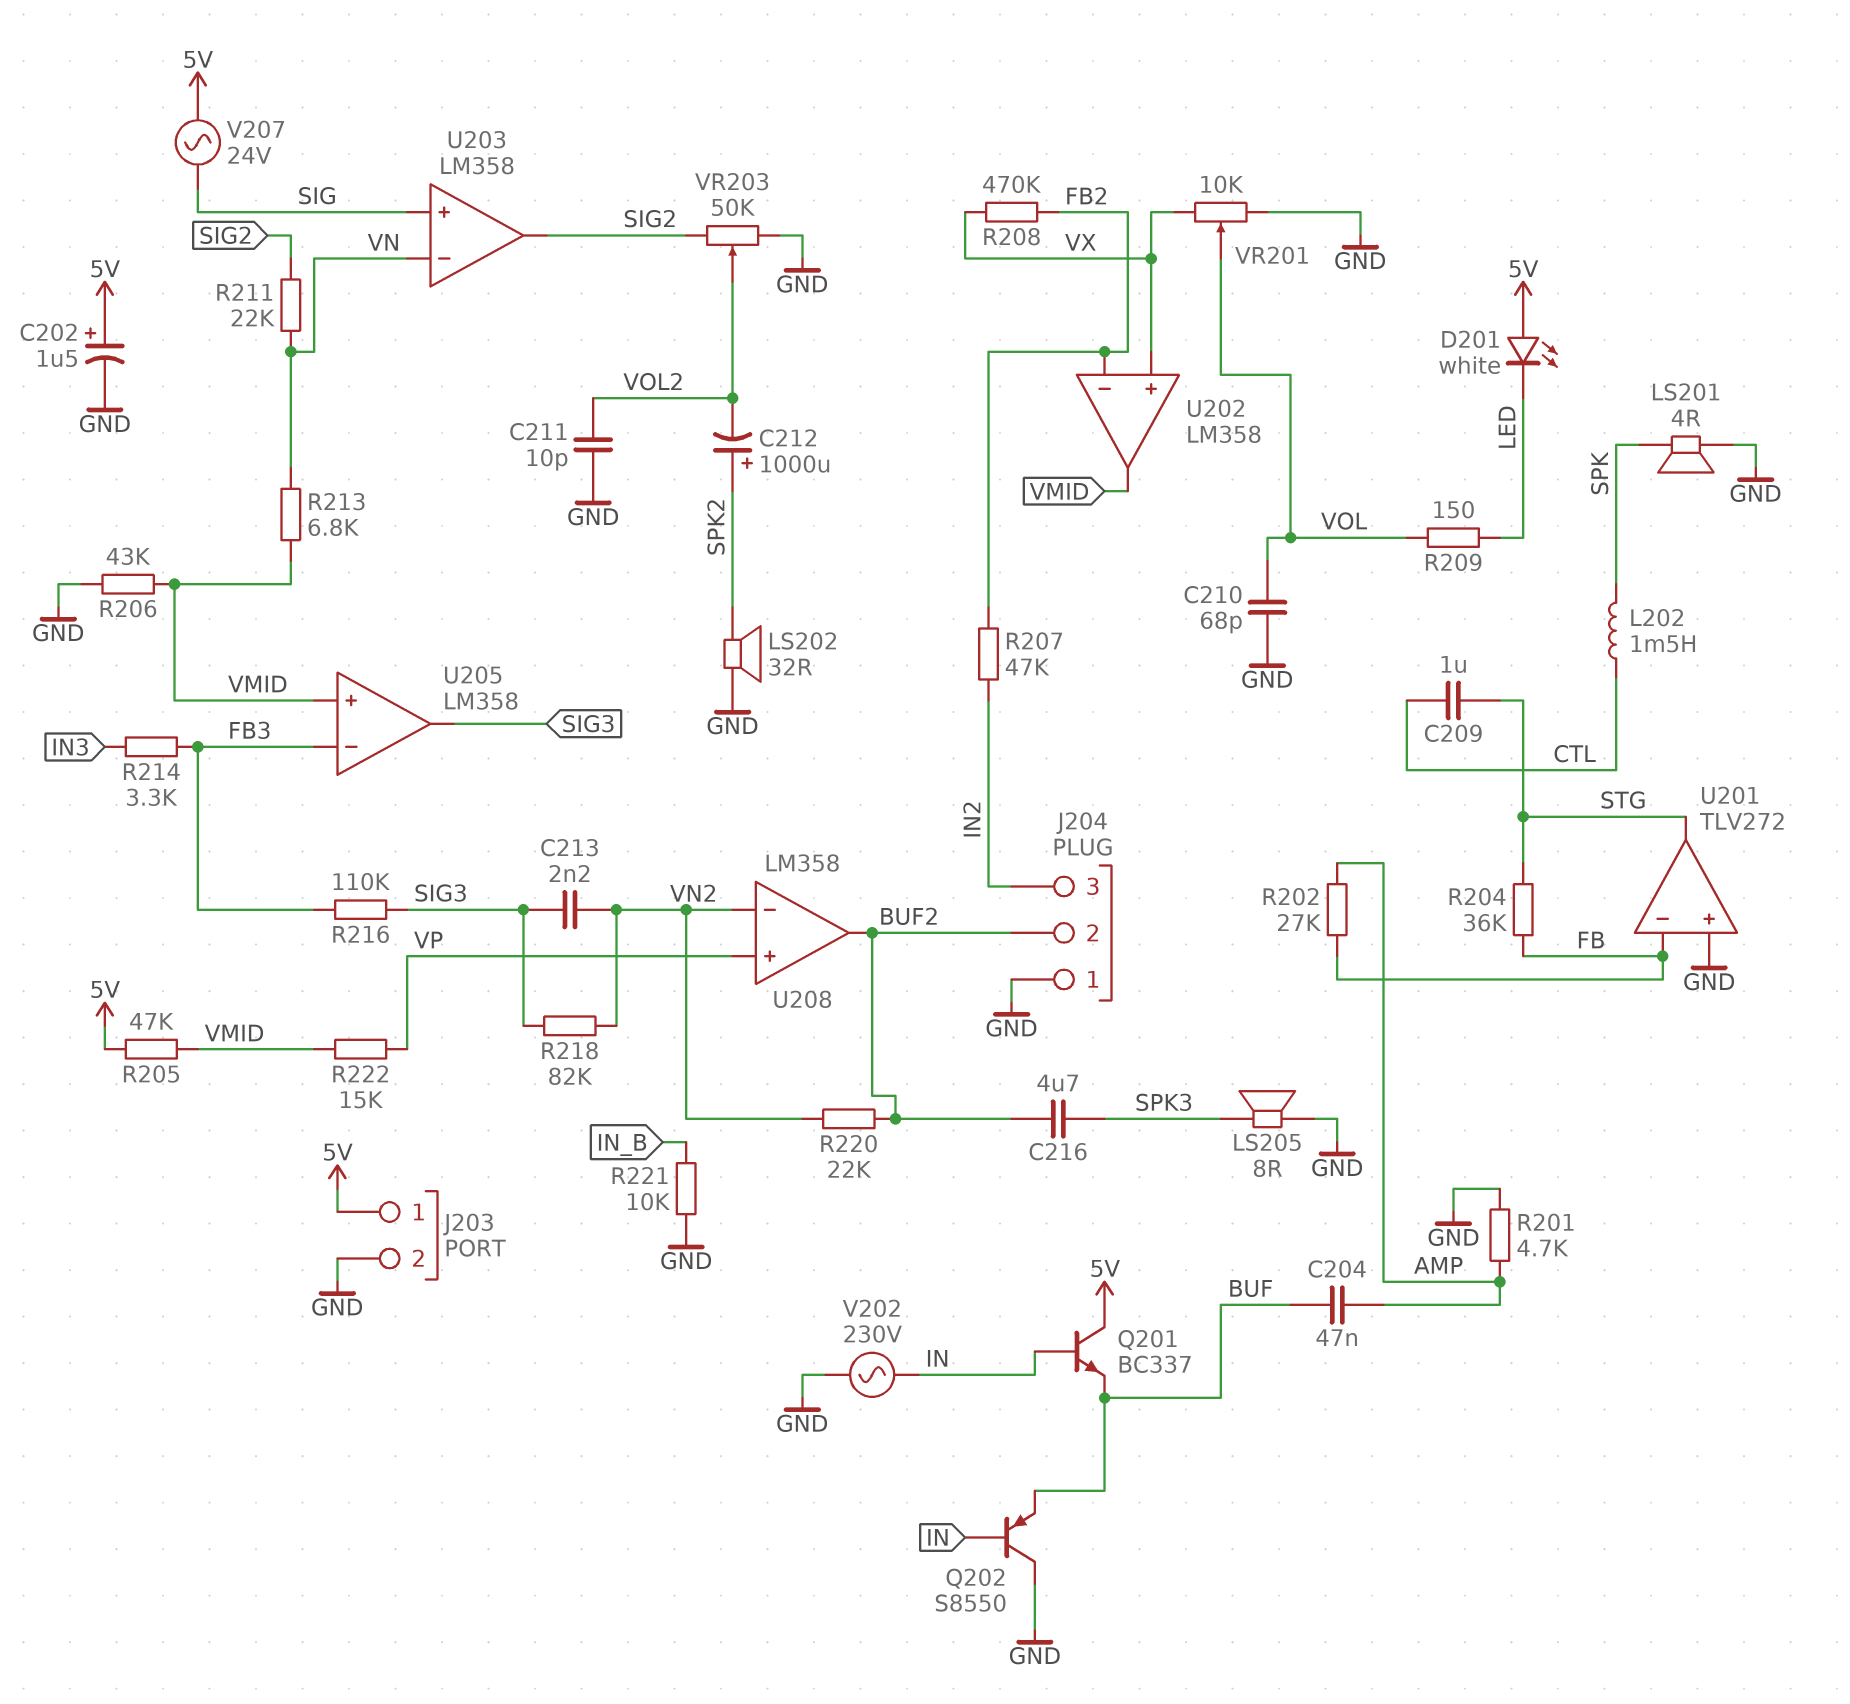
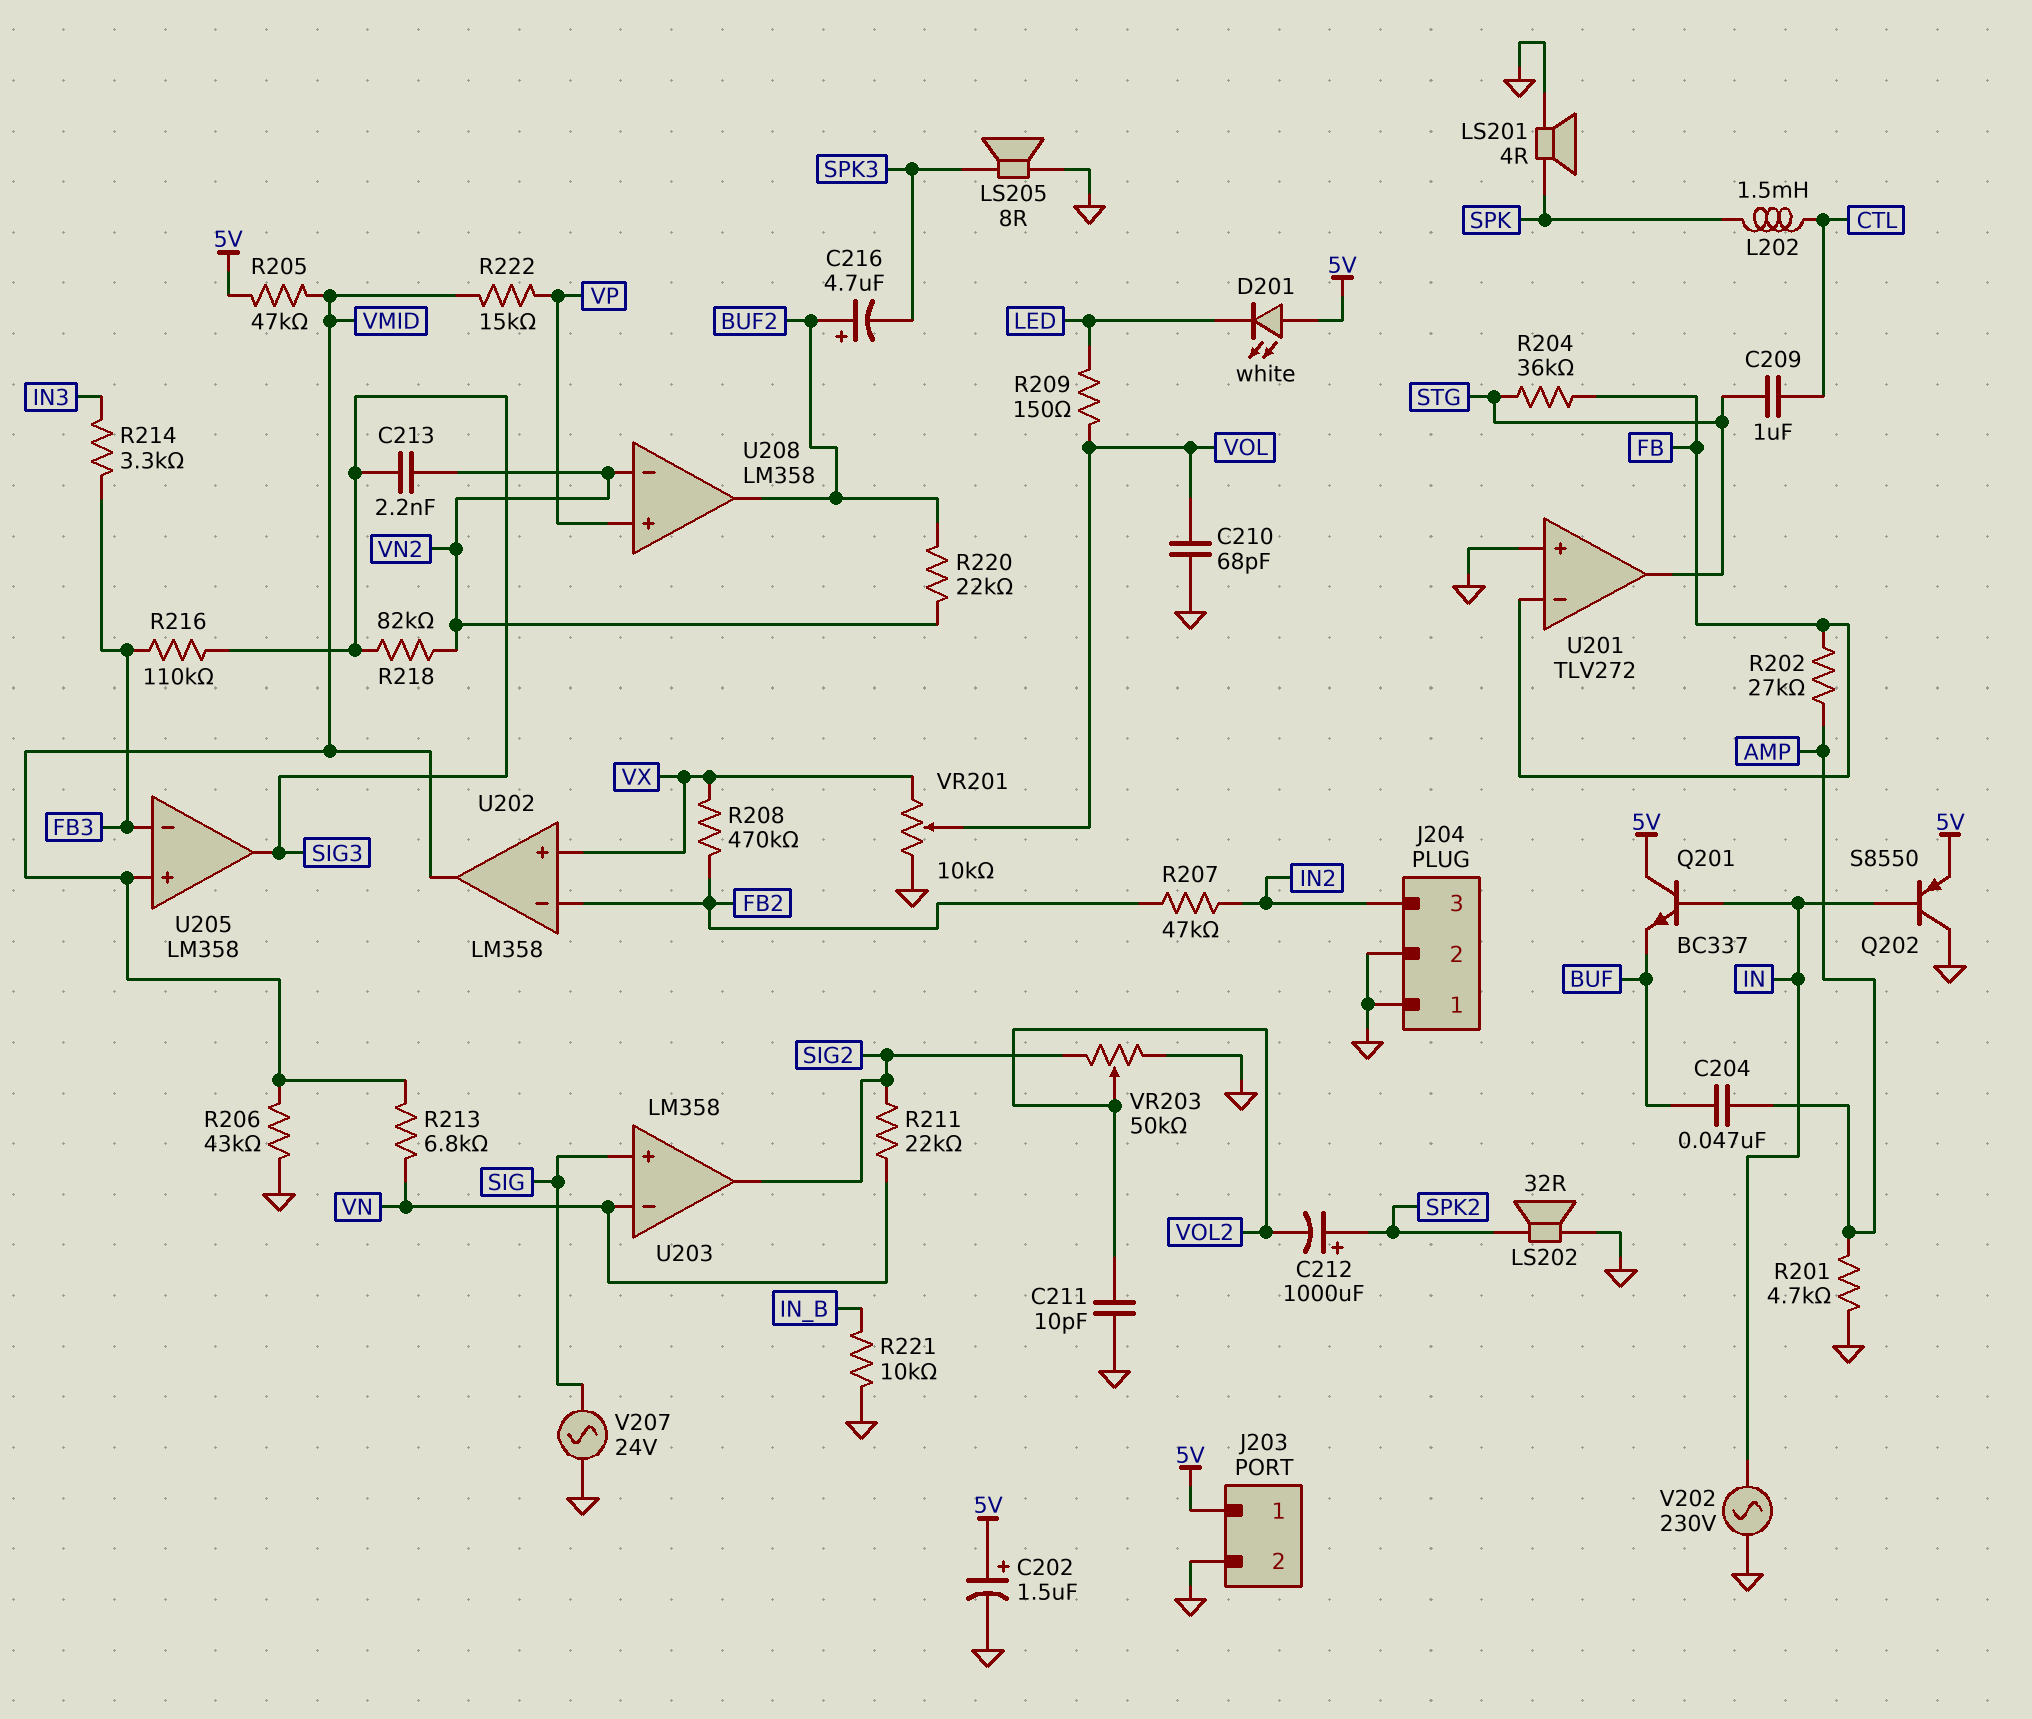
C216: 4.7uF (BUF2, SPK3) -> 4.7uF (plus BUF2, minus SPK3)
J204 pin 2: BUF2 -> GND
Q202: PNP S8550 (B IN, C GND, E BUF) -> PNP S8550 (B IN, C GND, E 5V)
V207: AC 24V (5V, SIG) -> AC 24V (GND, SIG)

